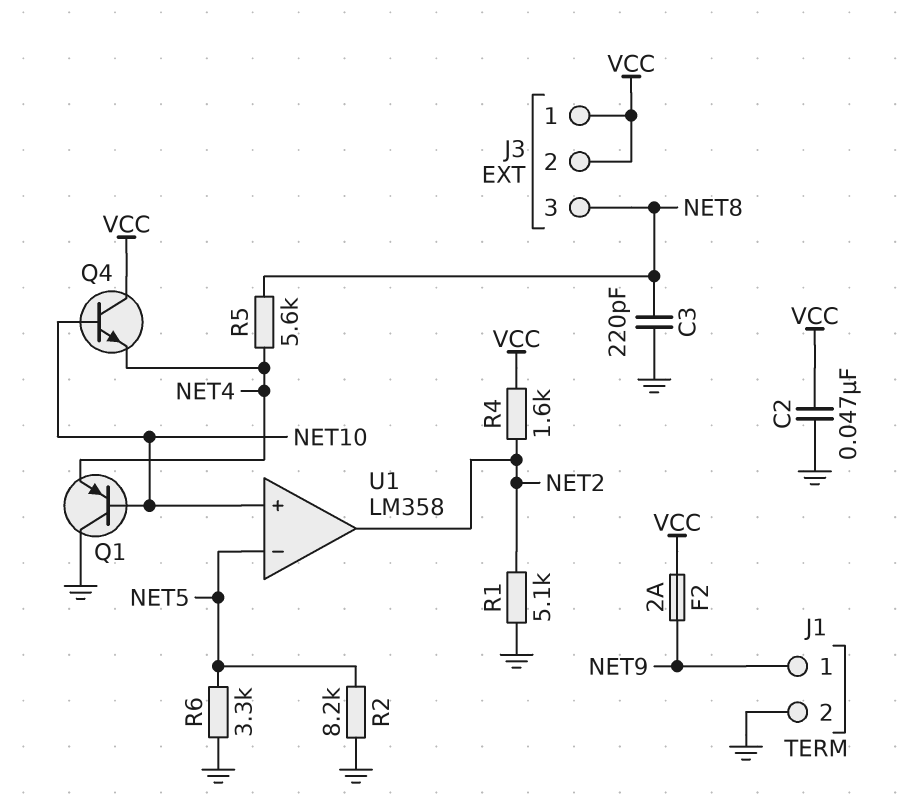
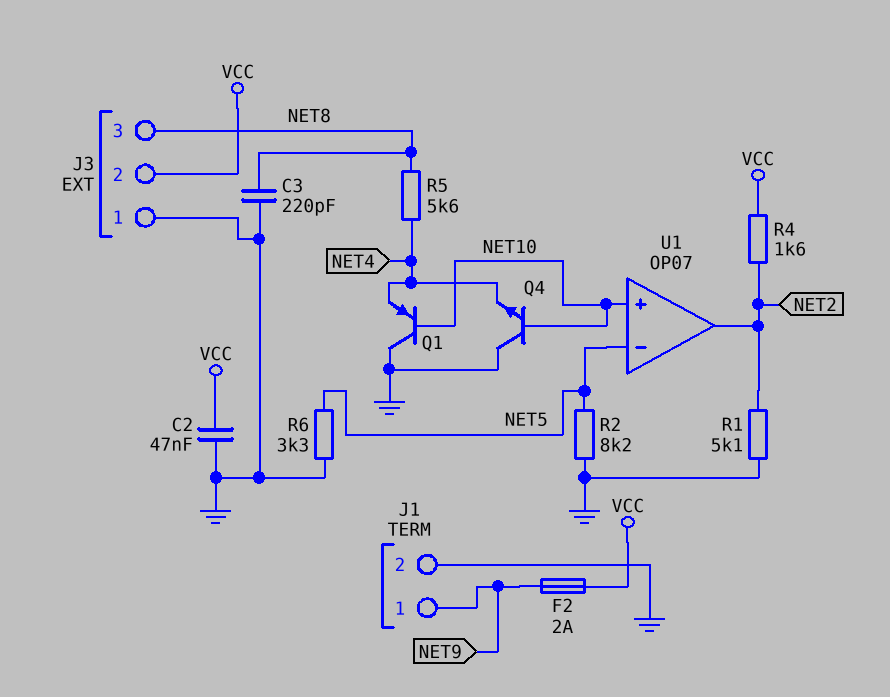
J3 pin 1: VCC -> GND
Q4: NPN (B NET10, C VCC, E NET4) -> NPN (B NET10, C GND, E NET4)
U1: LM358 -> OP07

